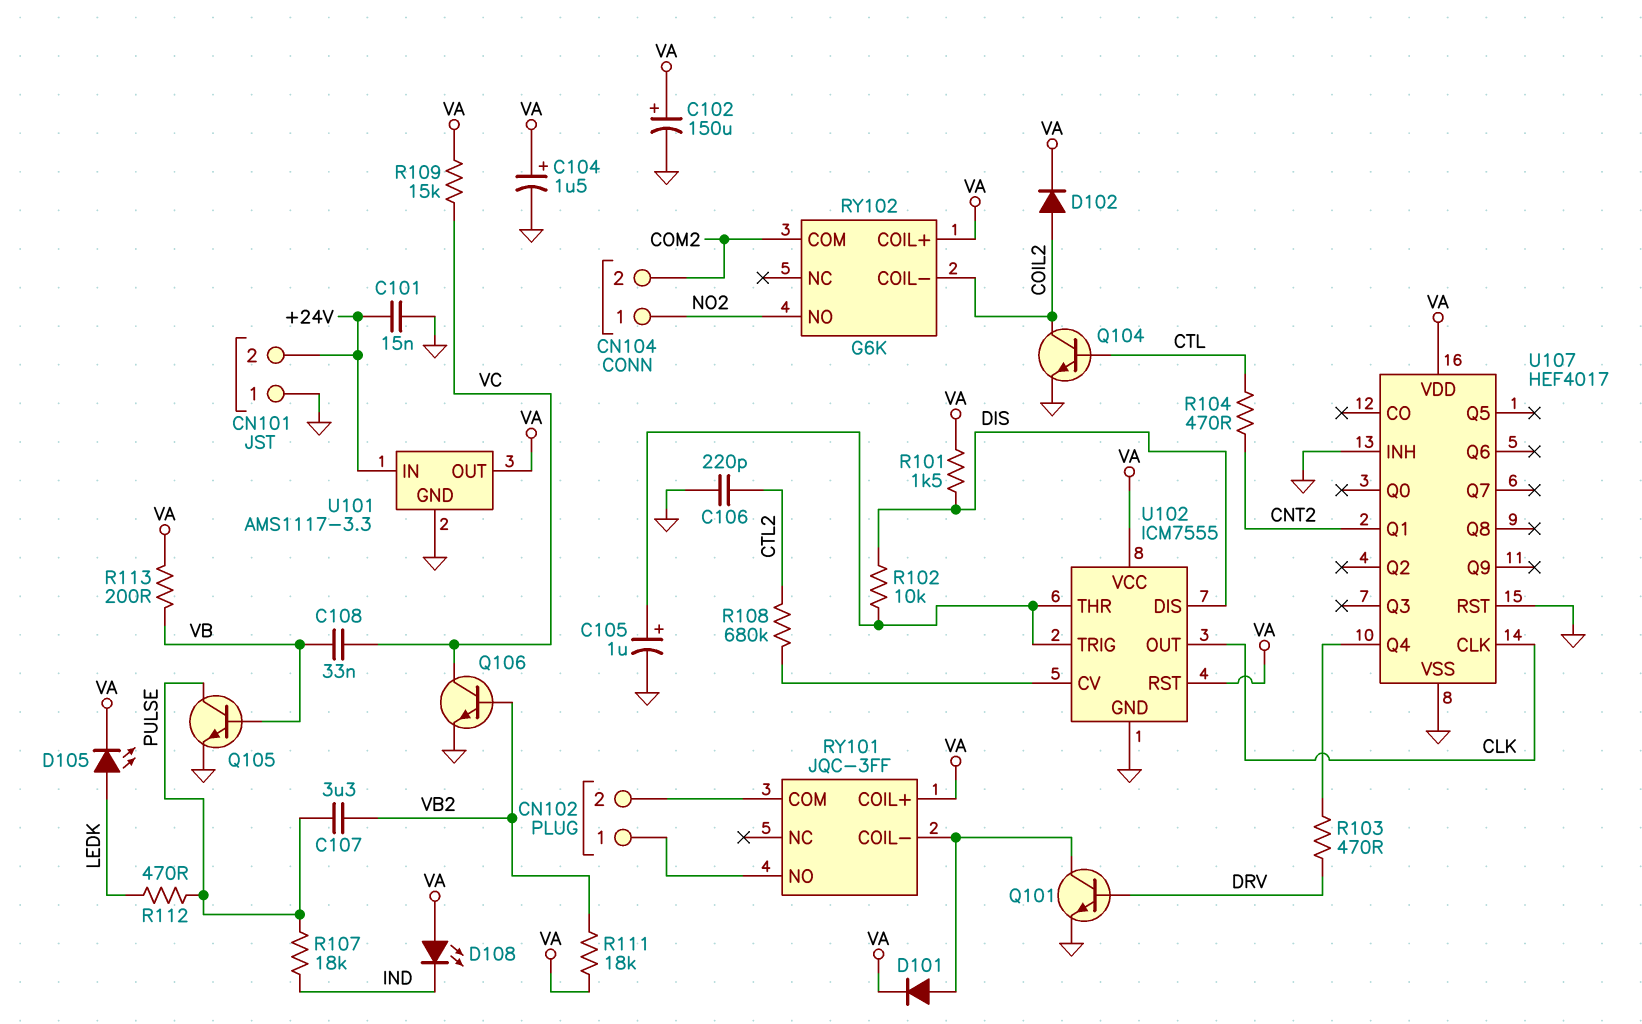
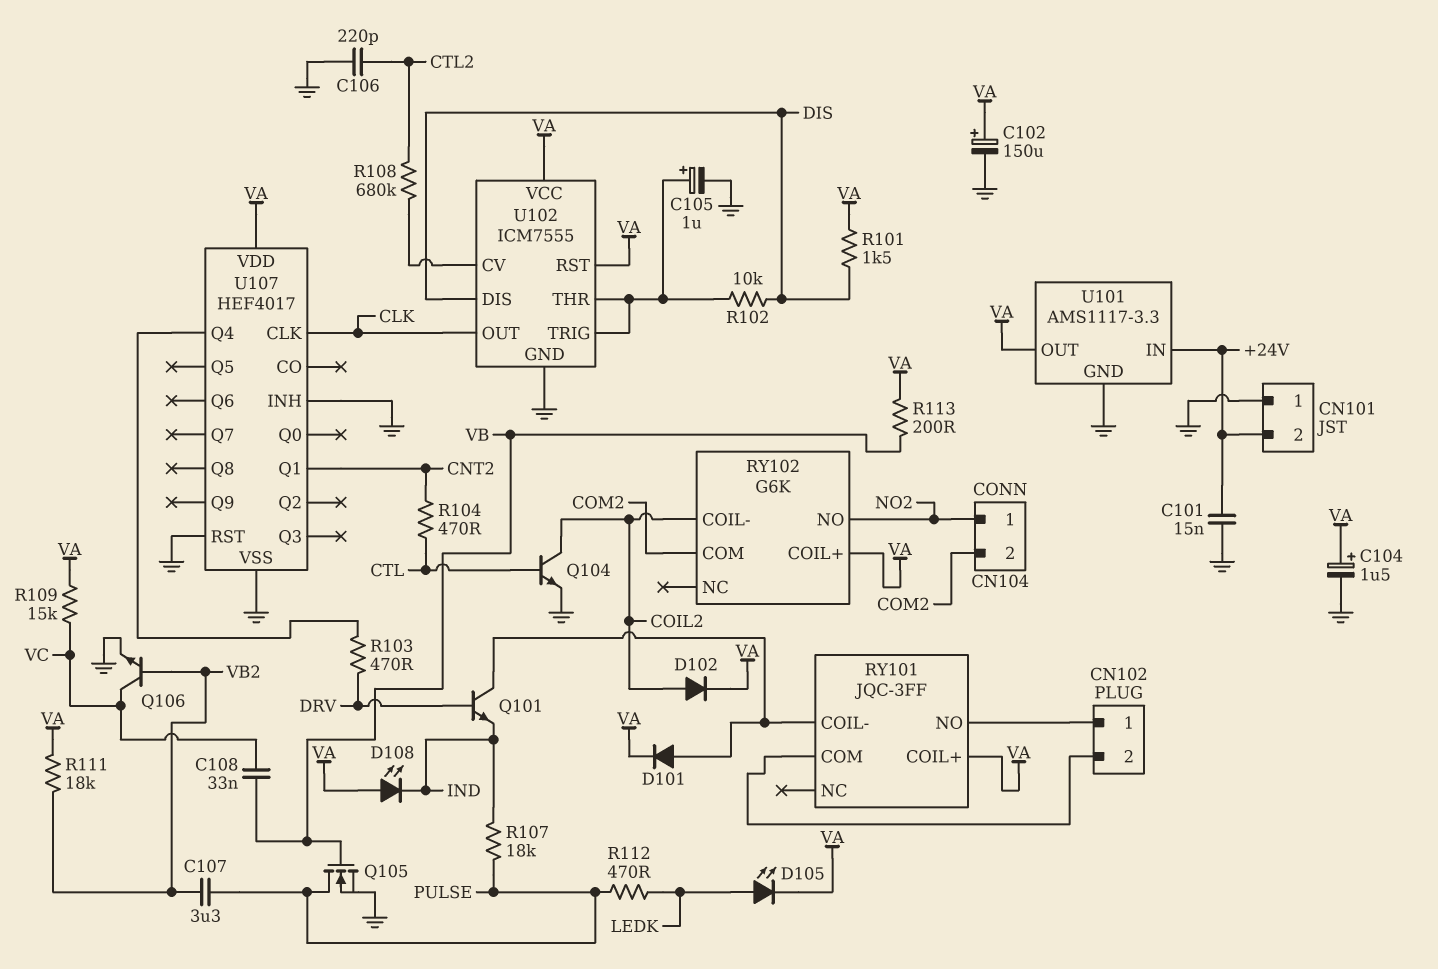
Q101: NPN (B DRV, C RY101/COIL-, E GND) -> NPN (B DRV, C RY101/COIL-, E IND)
Q105: NPN (B VB, C PULSE, E GND) -> NMOS (G VB, D PULSE, S GND)

